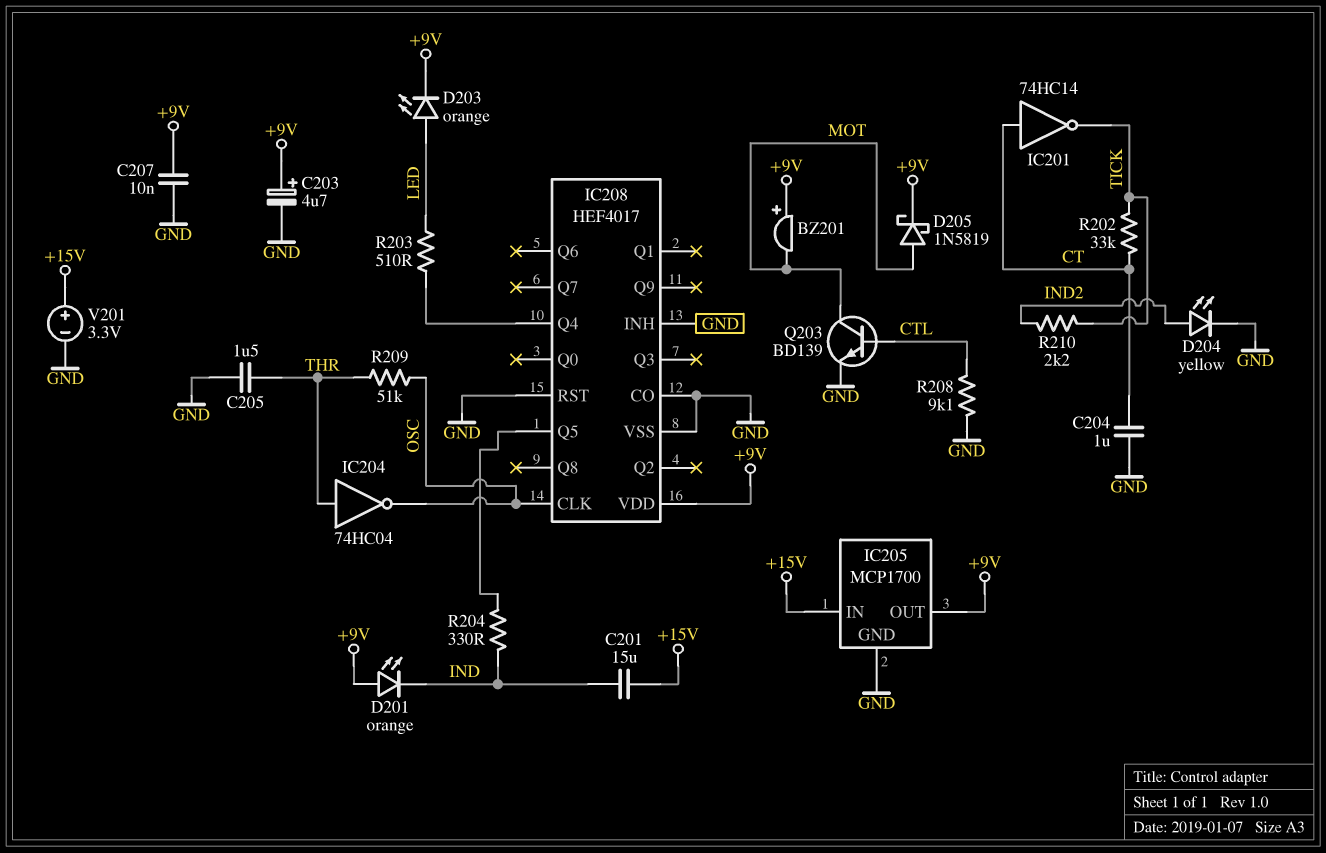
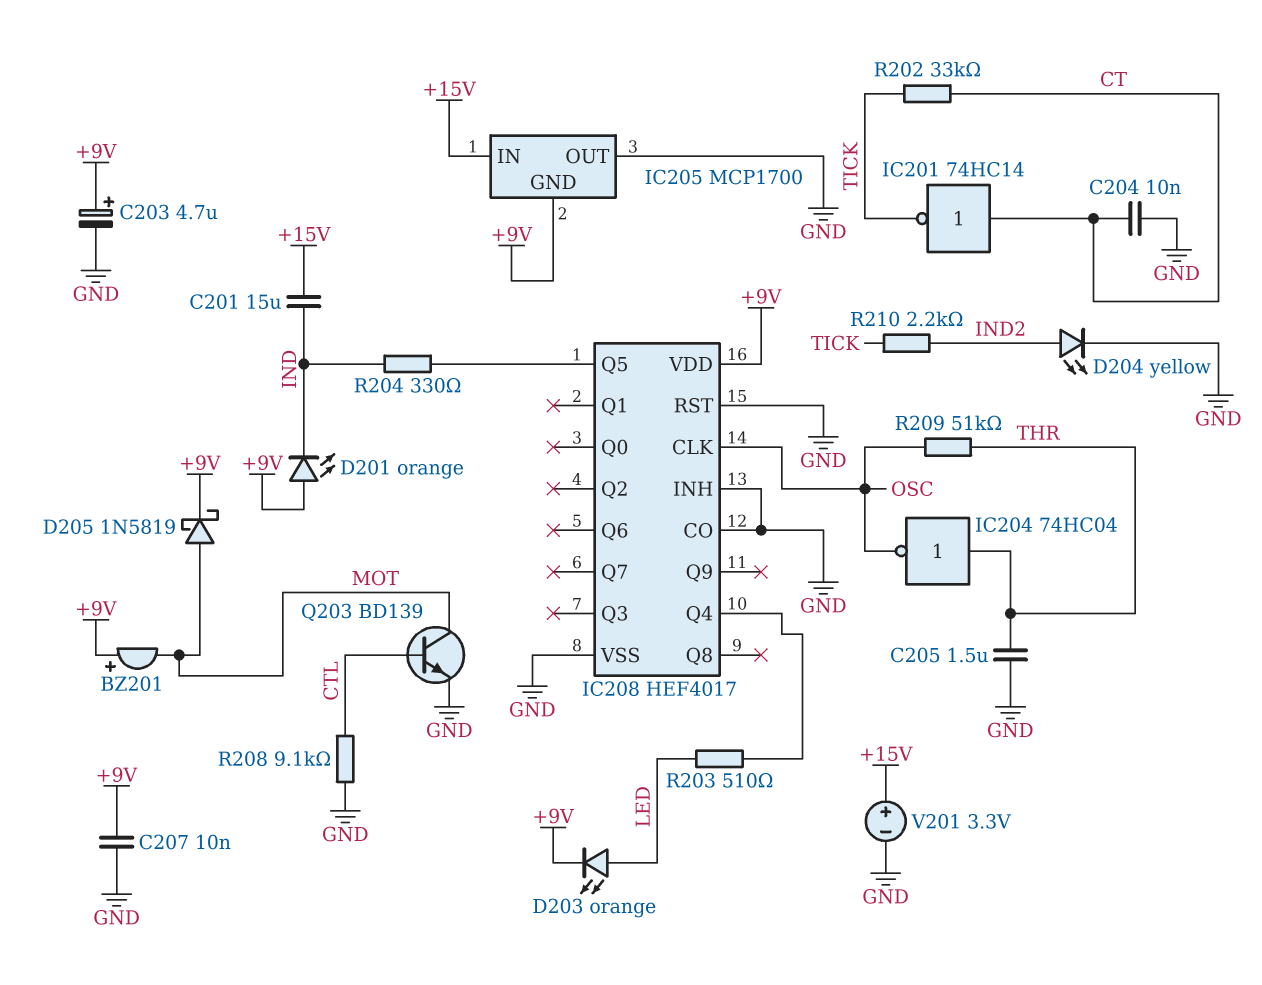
C204: 1uF (CT, GND) -> 10nF (CT, GND)
IC205 pin GND: GND -> +9V
IC205 pin OUT: +9V -> GND

